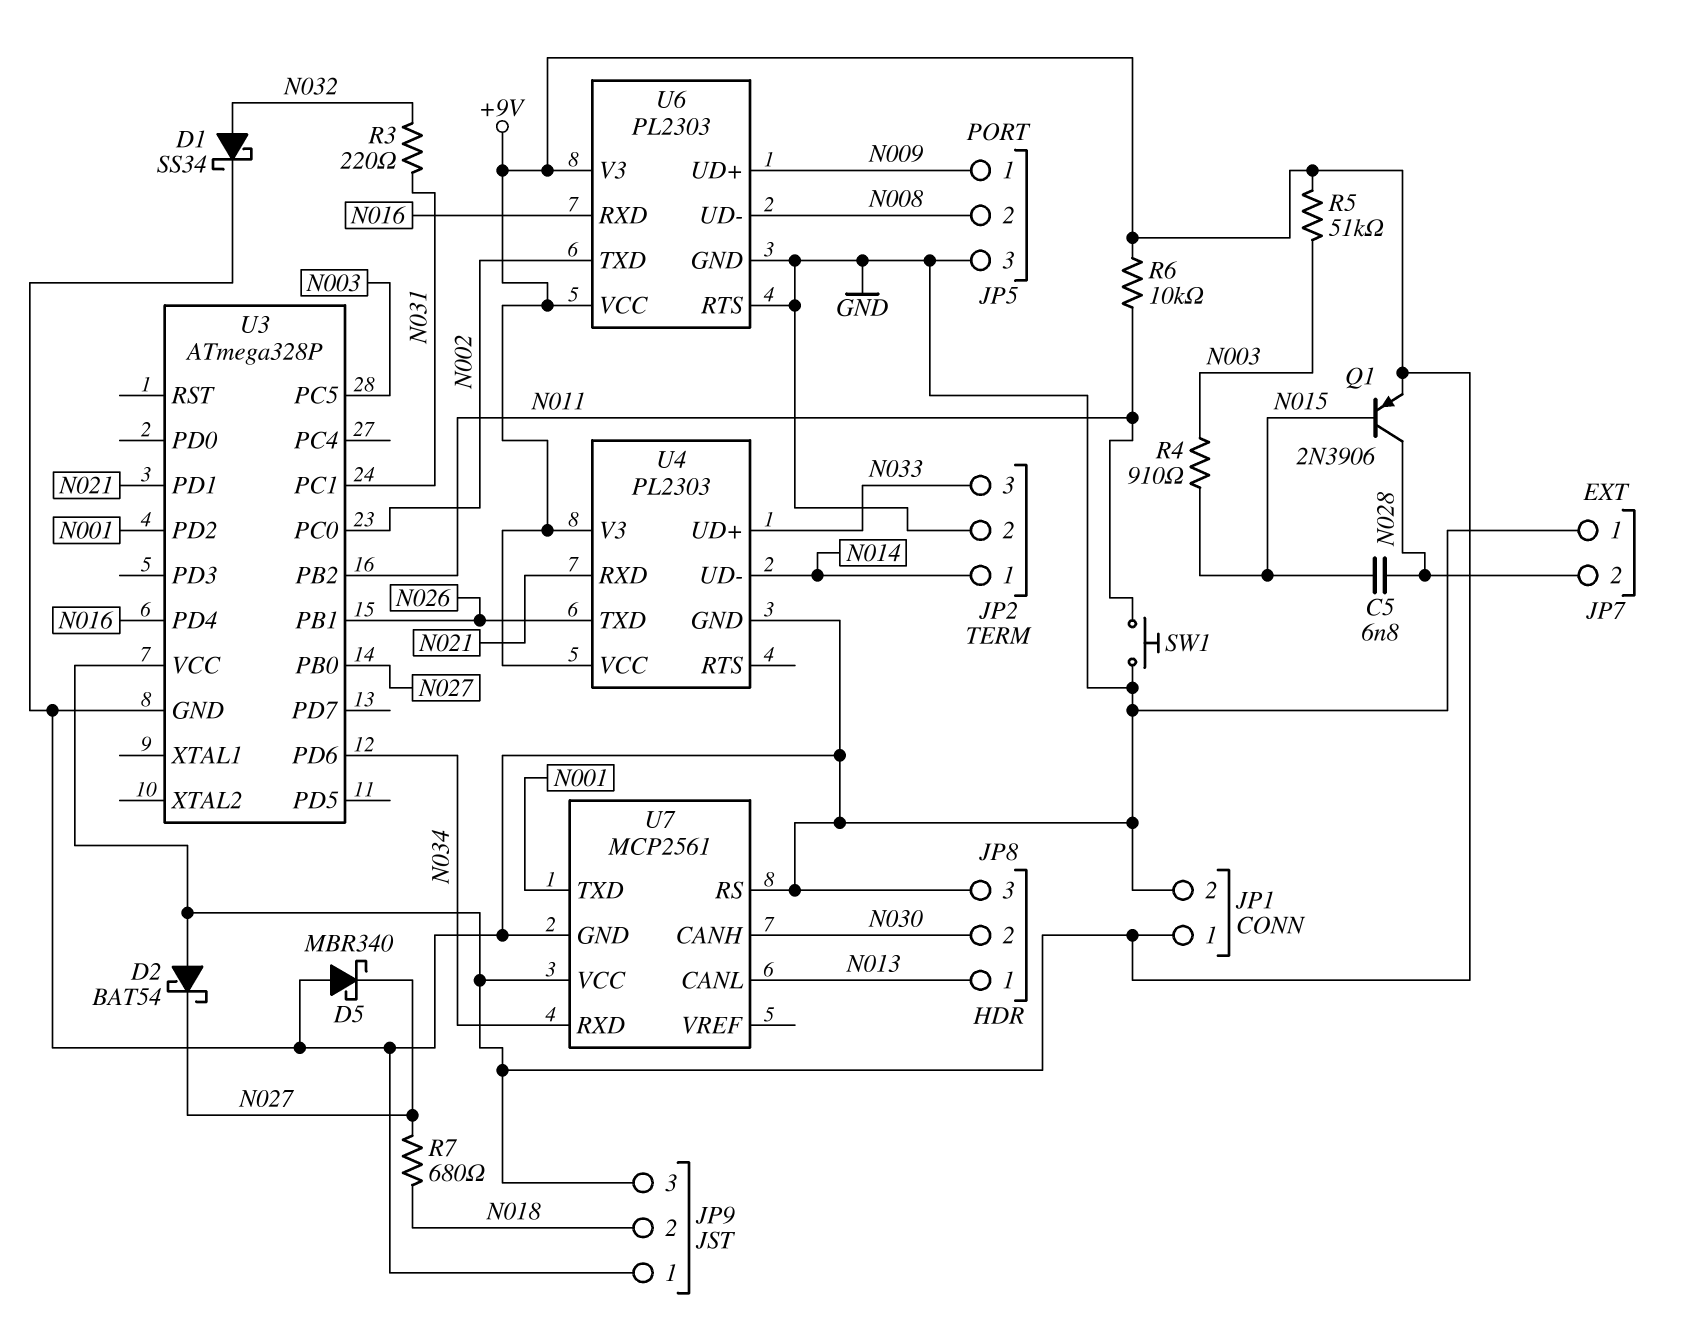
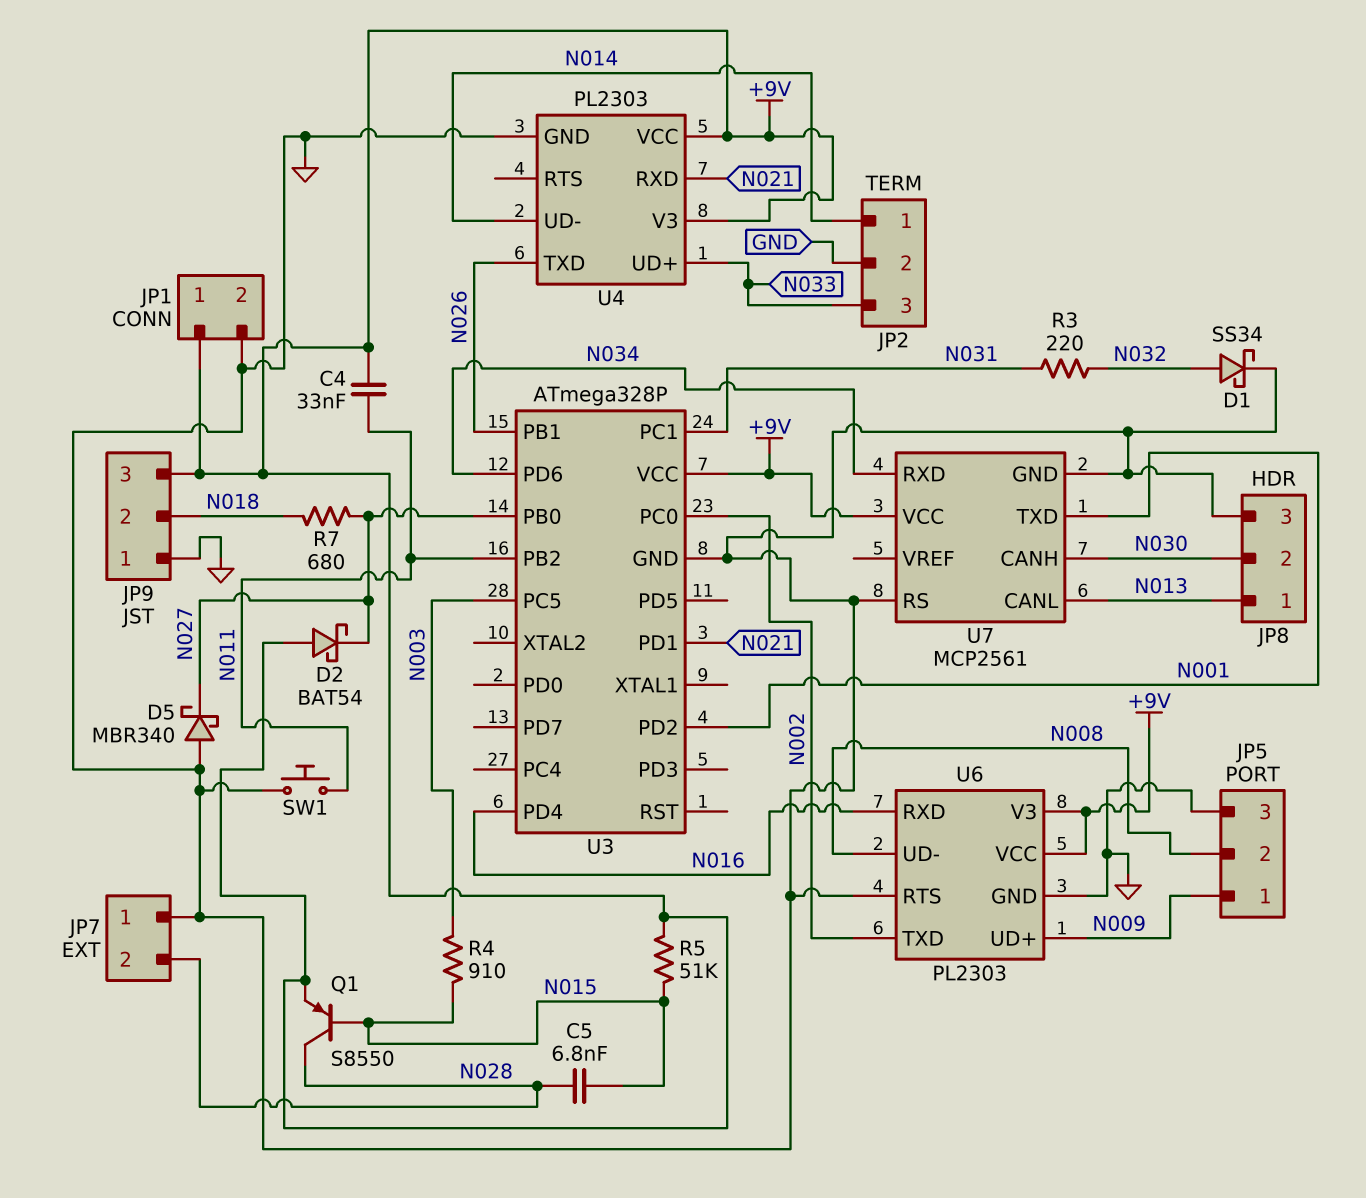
C4: none -> 33nF (+9V, N011)
Q1: PNP 2N3906 (B N015, C N028, E +9V) -> PNP S8550 (B N015, C N028, E +9V)
R5: 51k (+9V, N003) -> 51k (+9V, N015)
R6: 10k (+9V, N011) -> none

